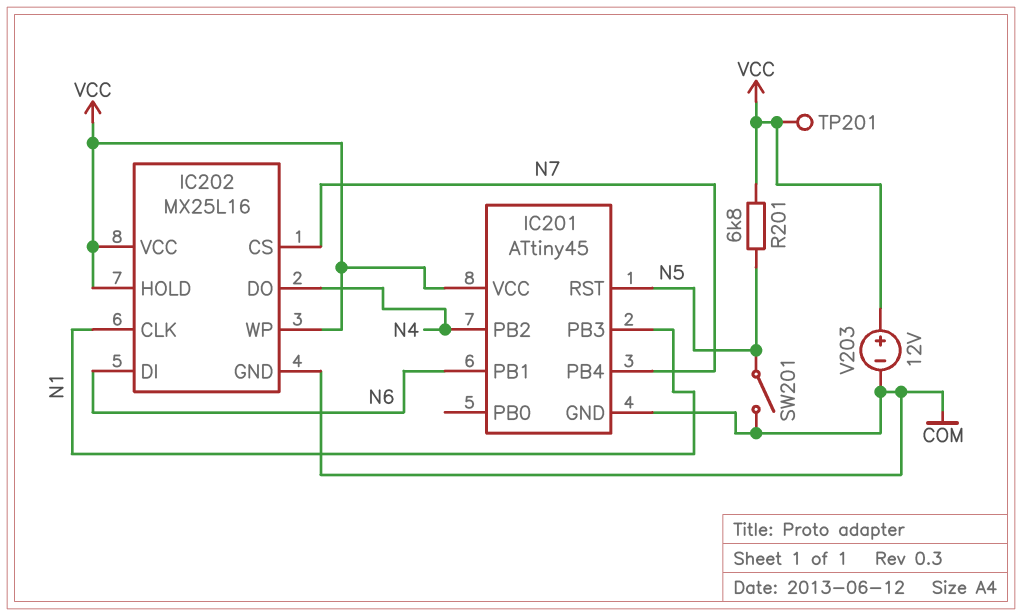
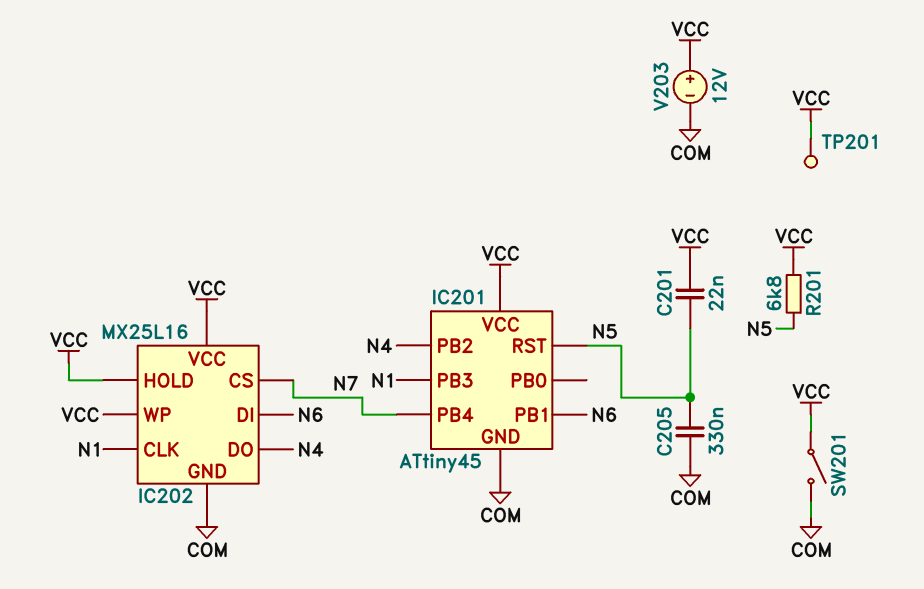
C201: none -> 22nF (N5, VCC)
C205: none -> 330nF (COM, N5)
SW201: switch (COM, N5) -> switch (COM, VCC)

